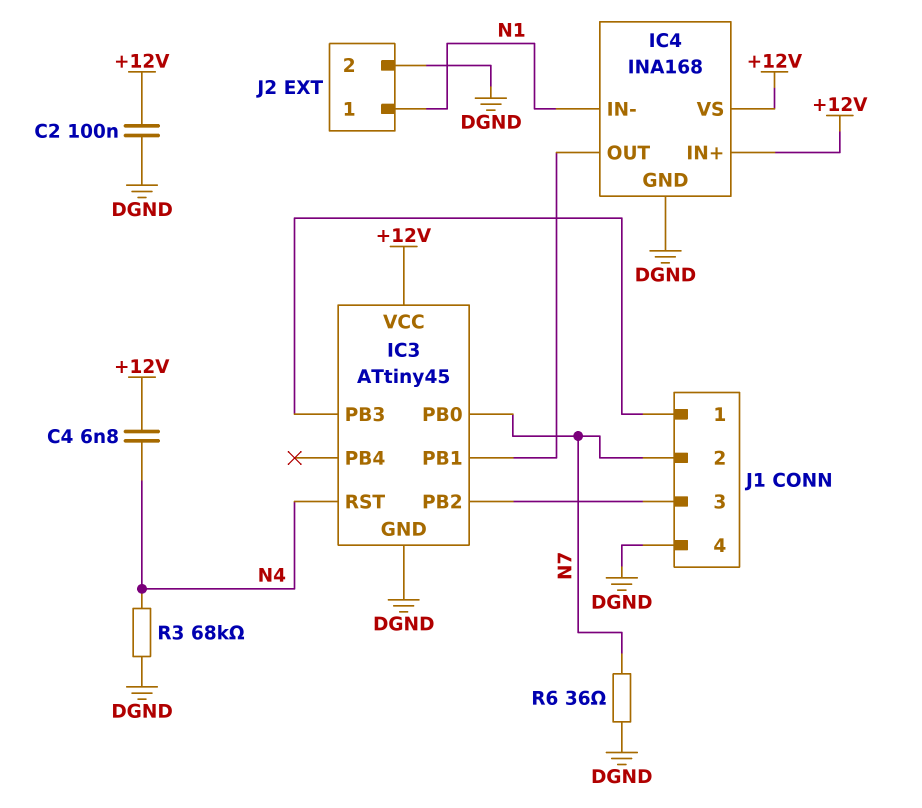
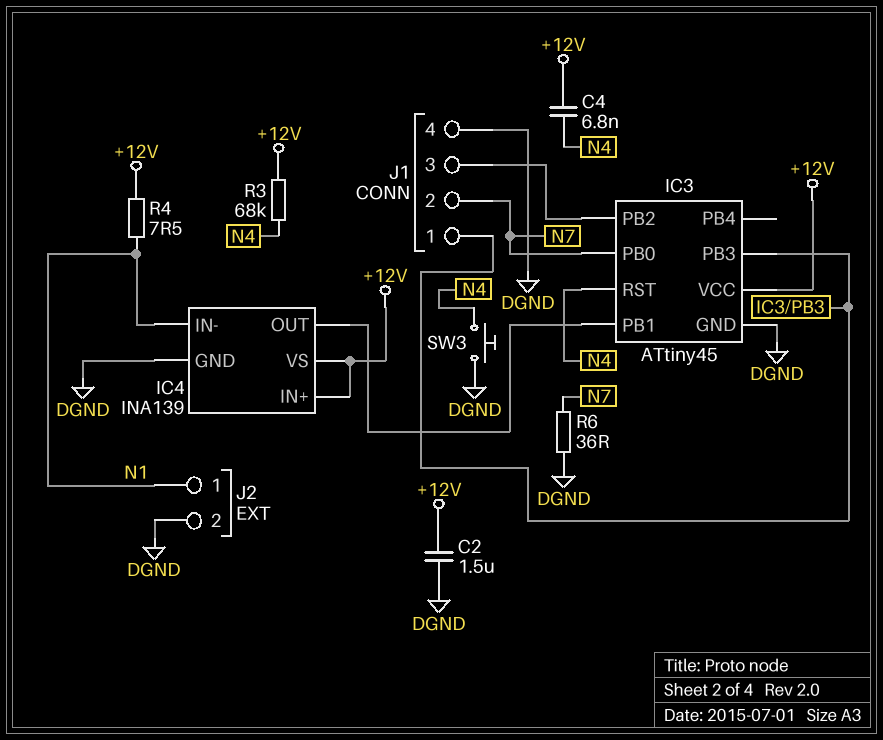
C2: 100nF (+12V, DGND) -> 1.5uF (+12V, DGND)
IC4: INA168 -> INA139
R3: 68k (DGND, N4) -> 68k (+12V, N4)
R4: none -> 7.5 (+12V, N1)
SW3: none -> button (DGND, N4)

